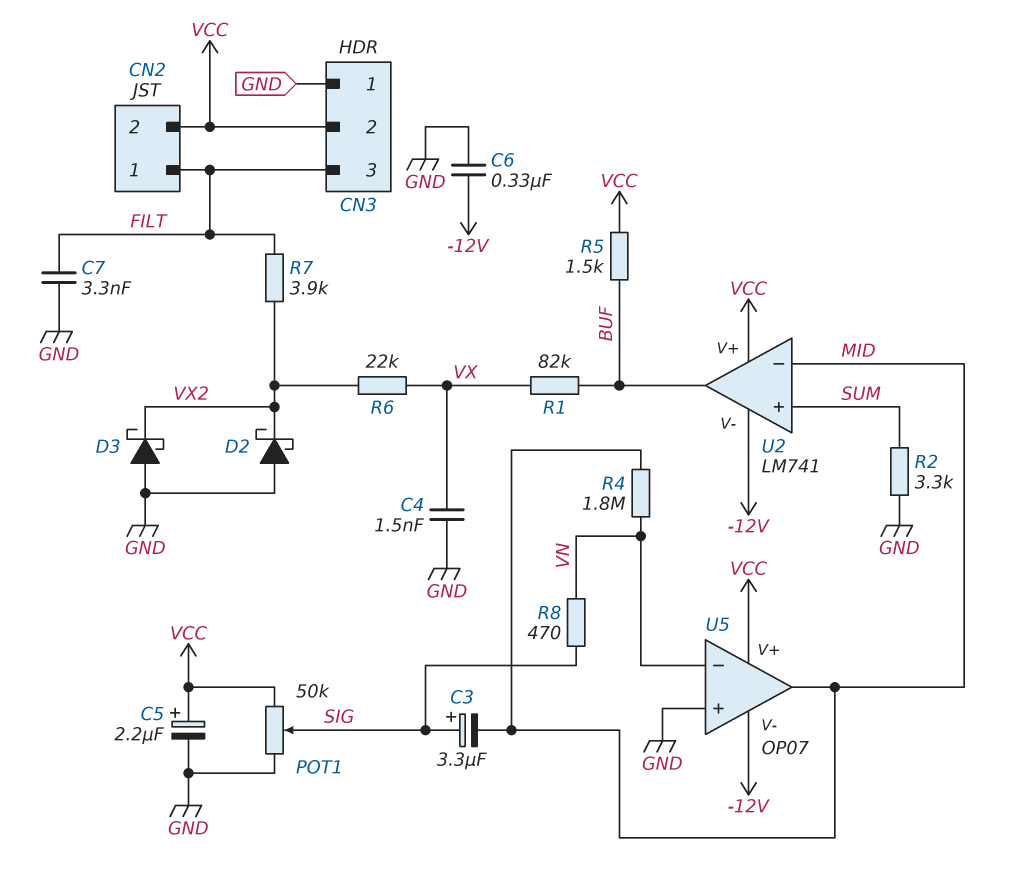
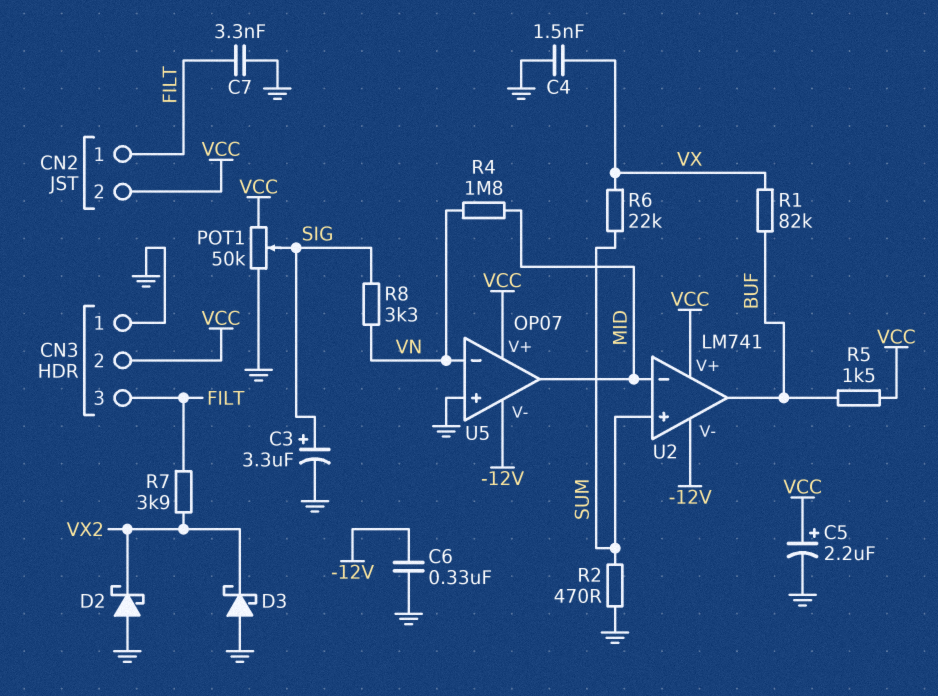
C3: 3.3uF (plus SIG, minus MID) -> 3.3uF (plus SIG, minus GND)
R2: 3.3k (GND, SUM) -> 470 (GND, SUM)
R6: 22k (VX, VX2) -> 22k (SUM, VX)
R8: 470 (SIG, VN) -> 3.3k (SIG, VN)

